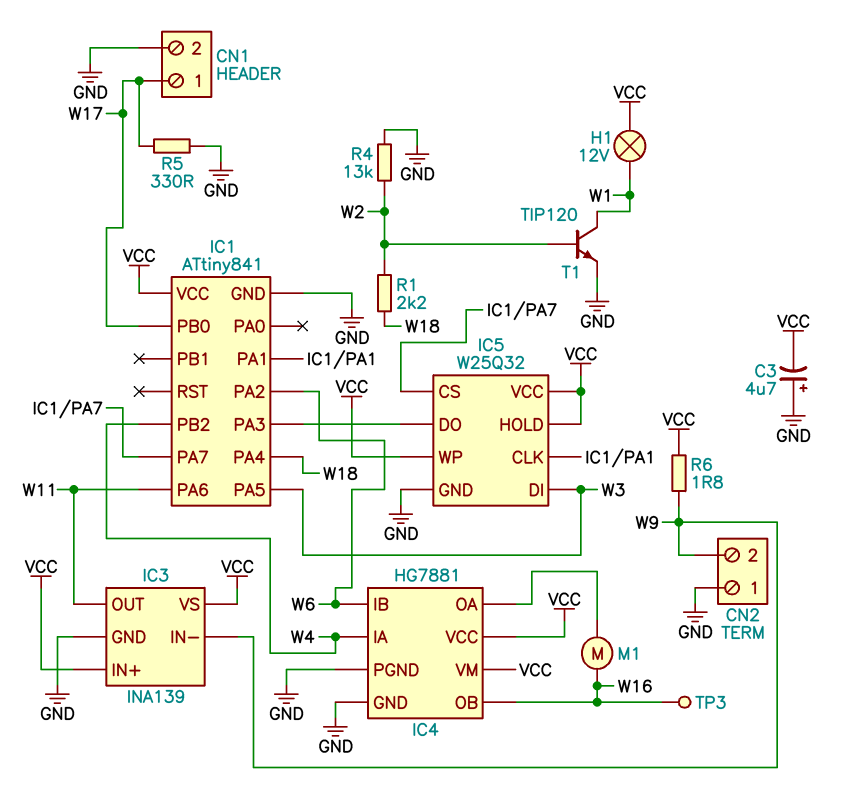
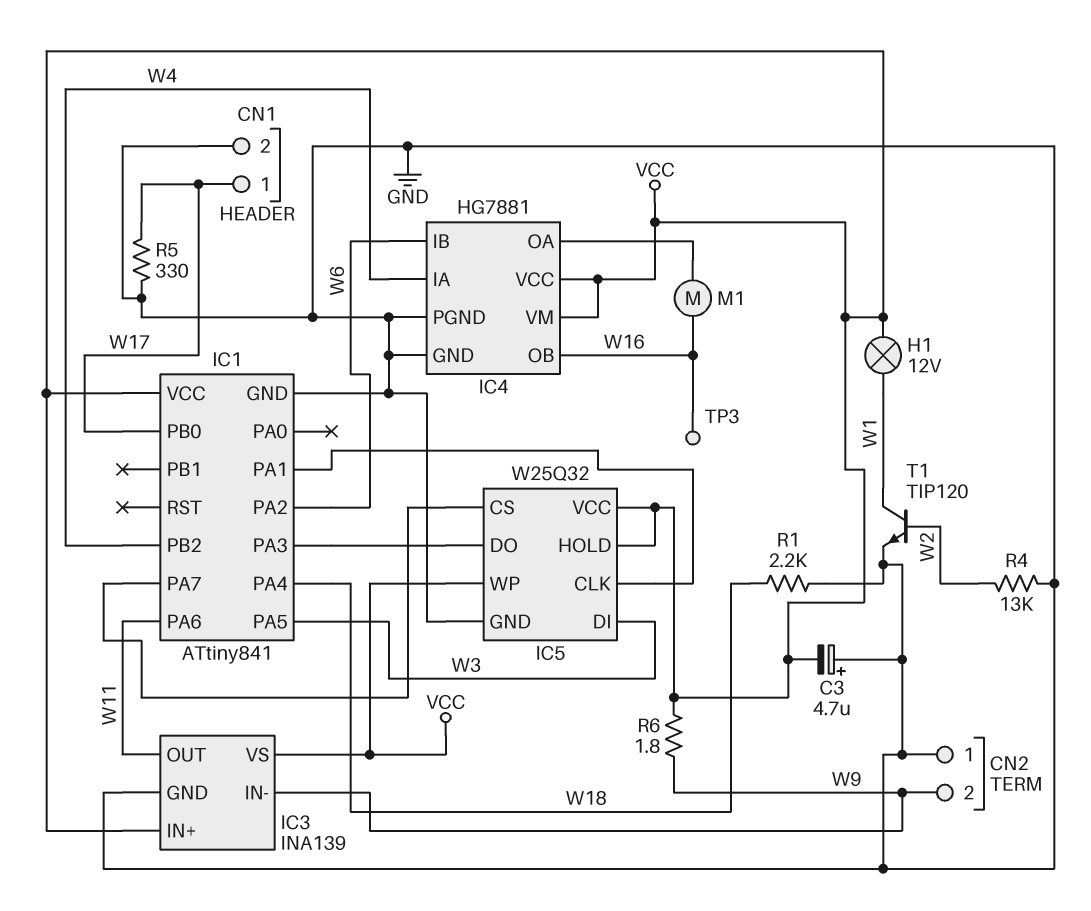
R1: 2.2k (W2, W18) -> 2.2k (GND, W18)

